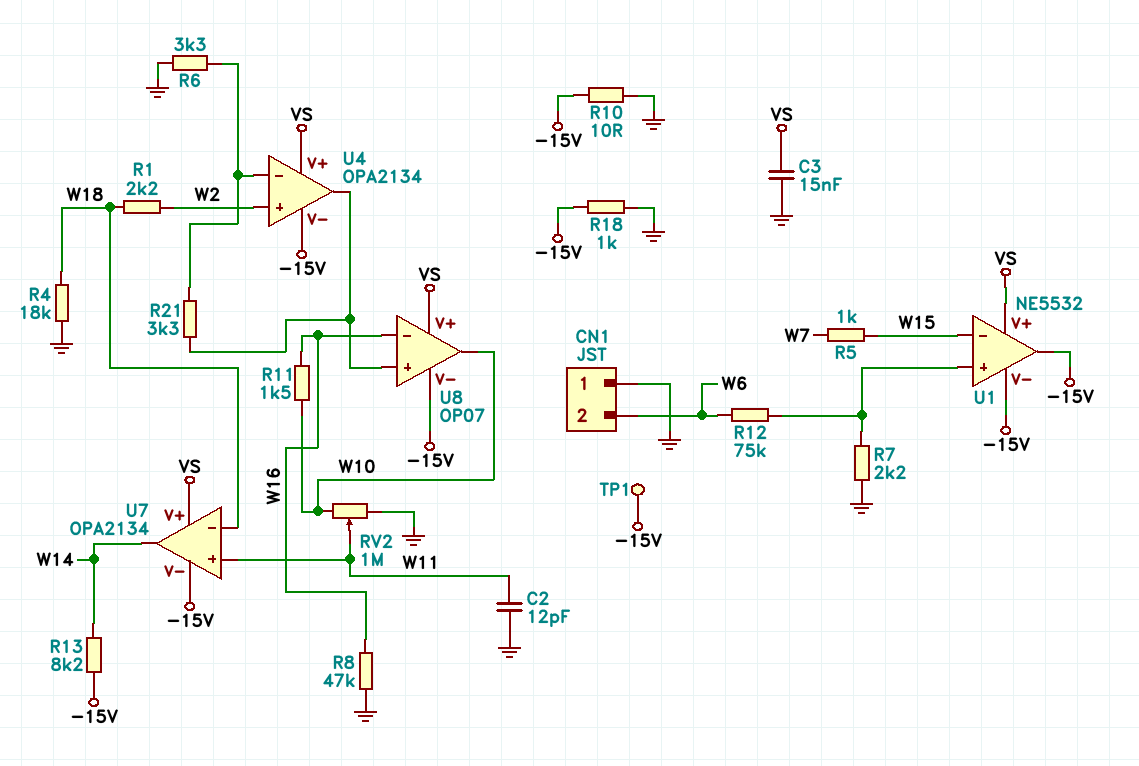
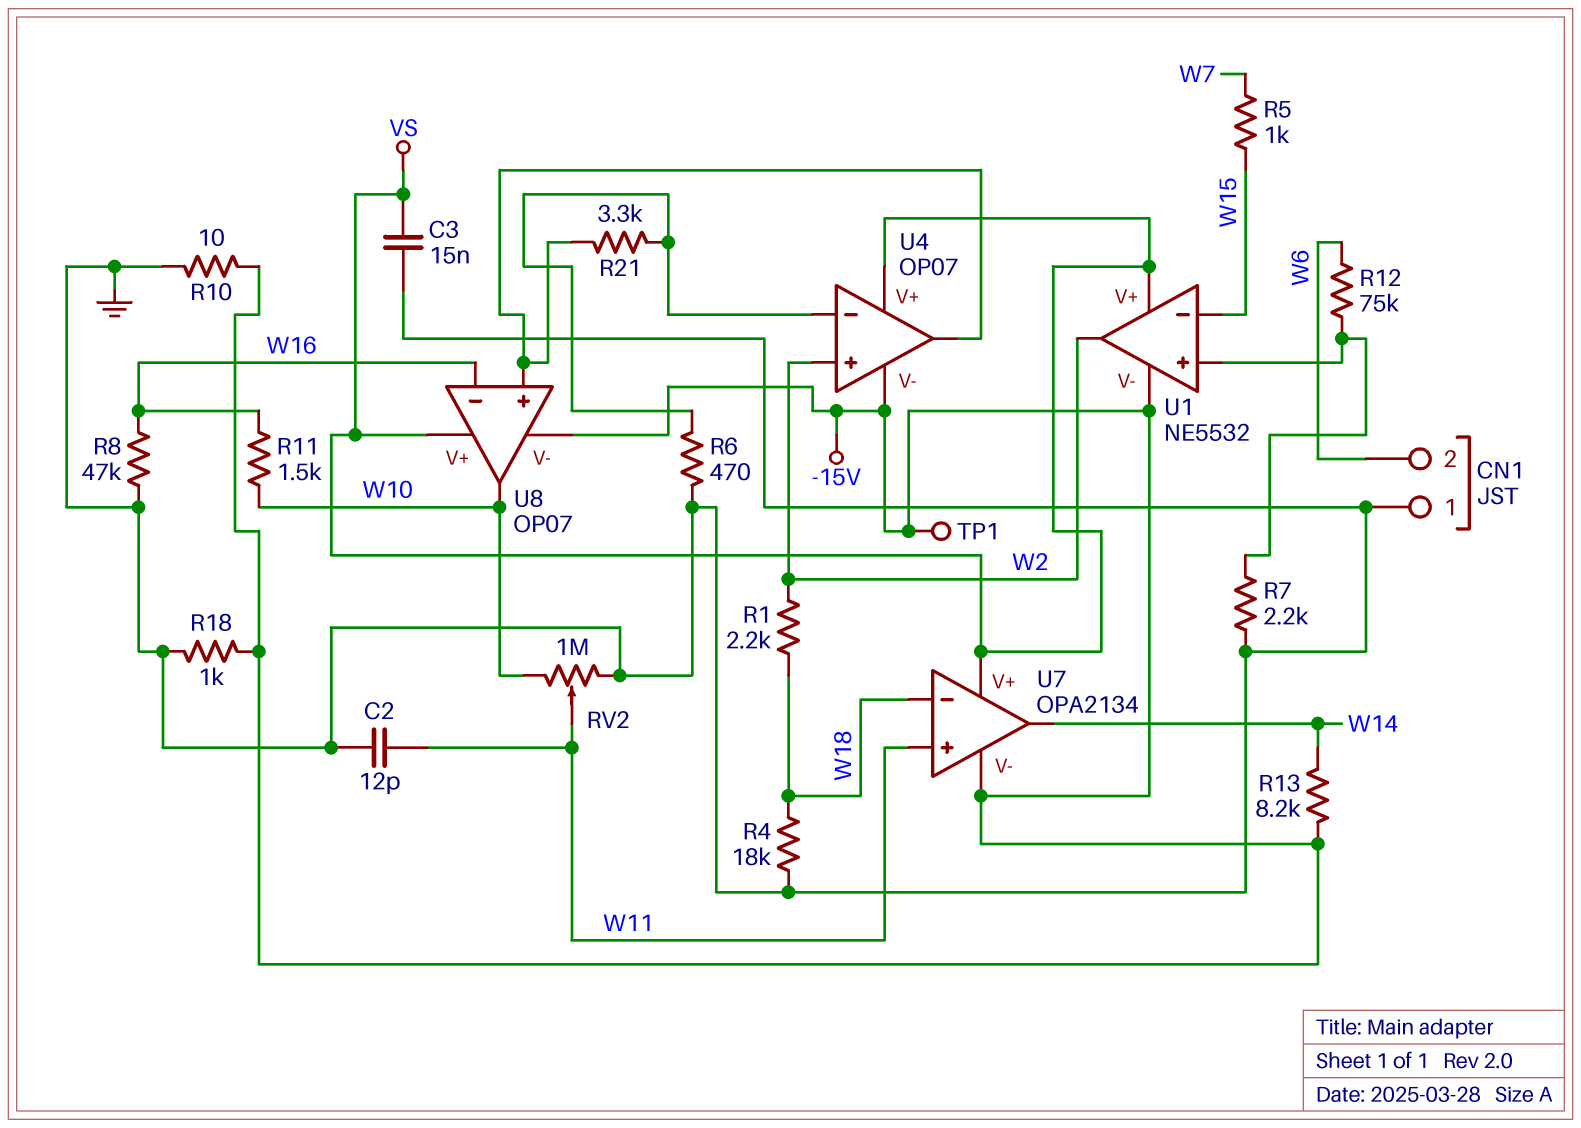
R6: 3.3k (GND, U4/in-) -> 470 (GND, U4/in-)
U1 pin out: -15V -> W2
U4: OPA2134 -> OP07

